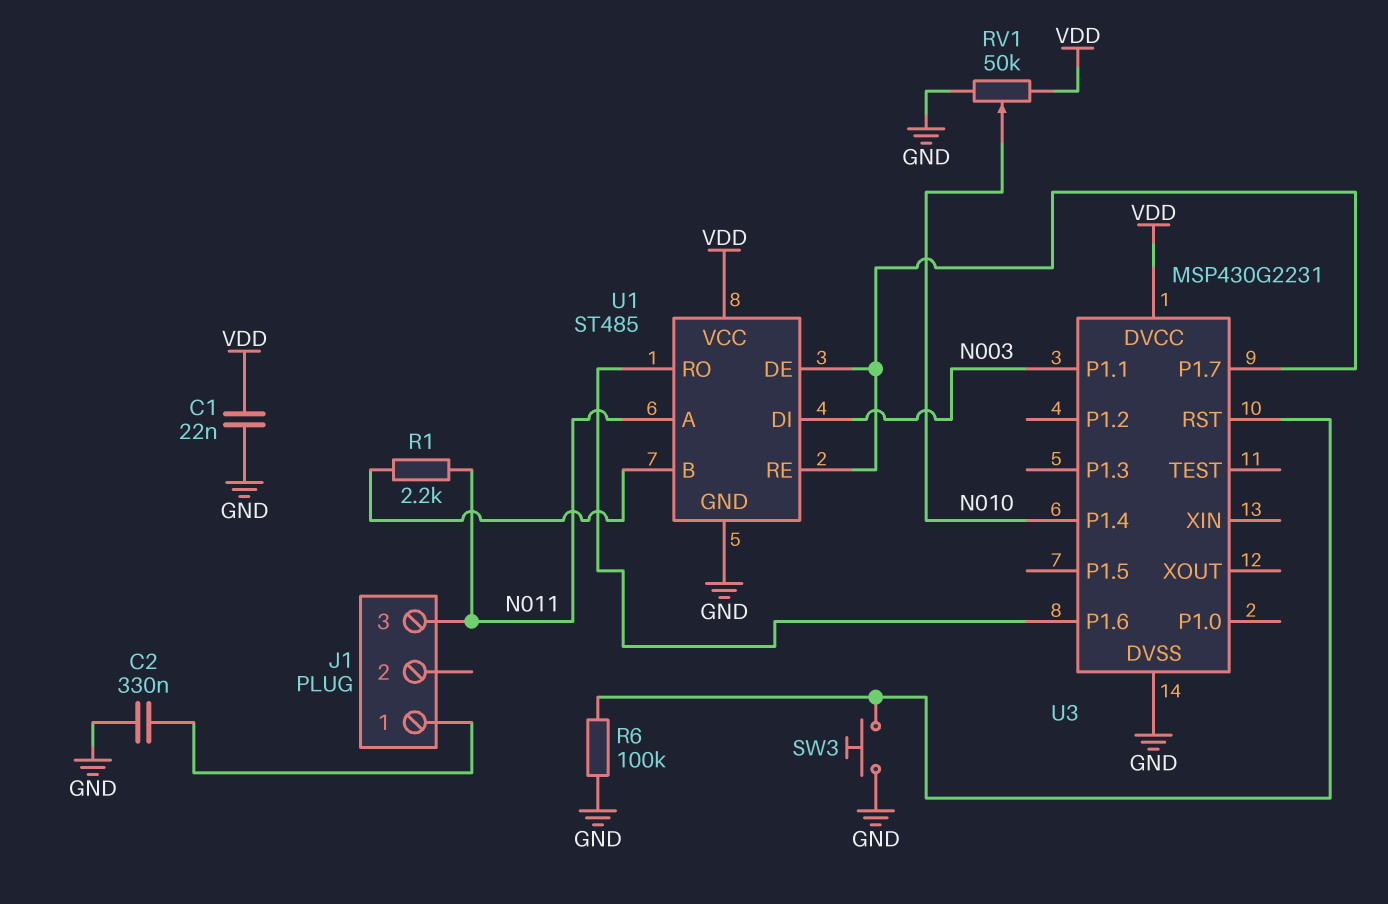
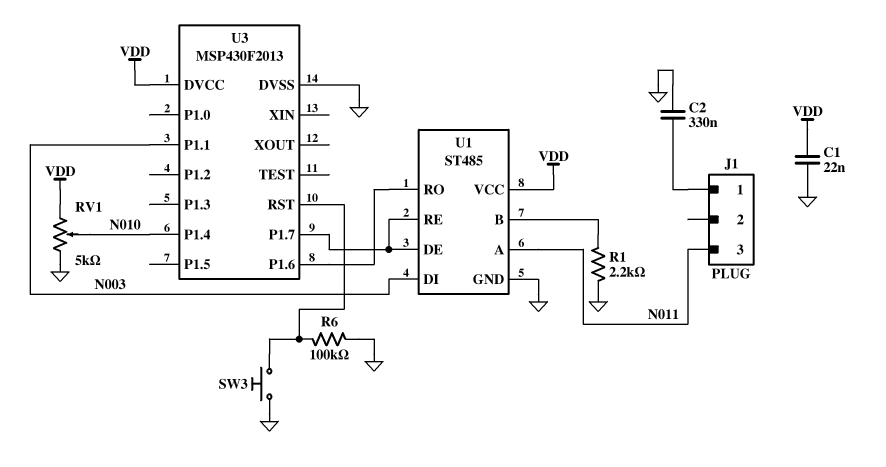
R1: 2.2k (N011, U1/B) -> 2.2k (GND, U1/B)
RV1: 50k (GND, VDD, wiper N010) -> 5k (GND, VDD, wiper N010)
U3: MSP430G2231 -> MSP430F2013

